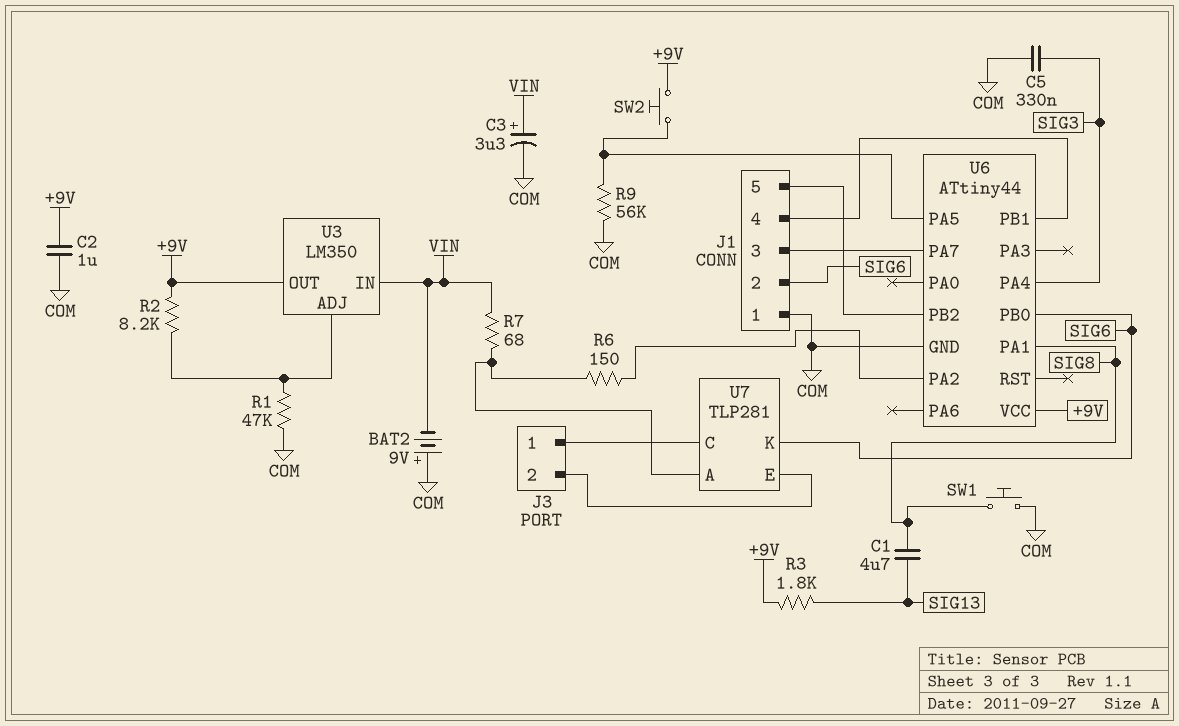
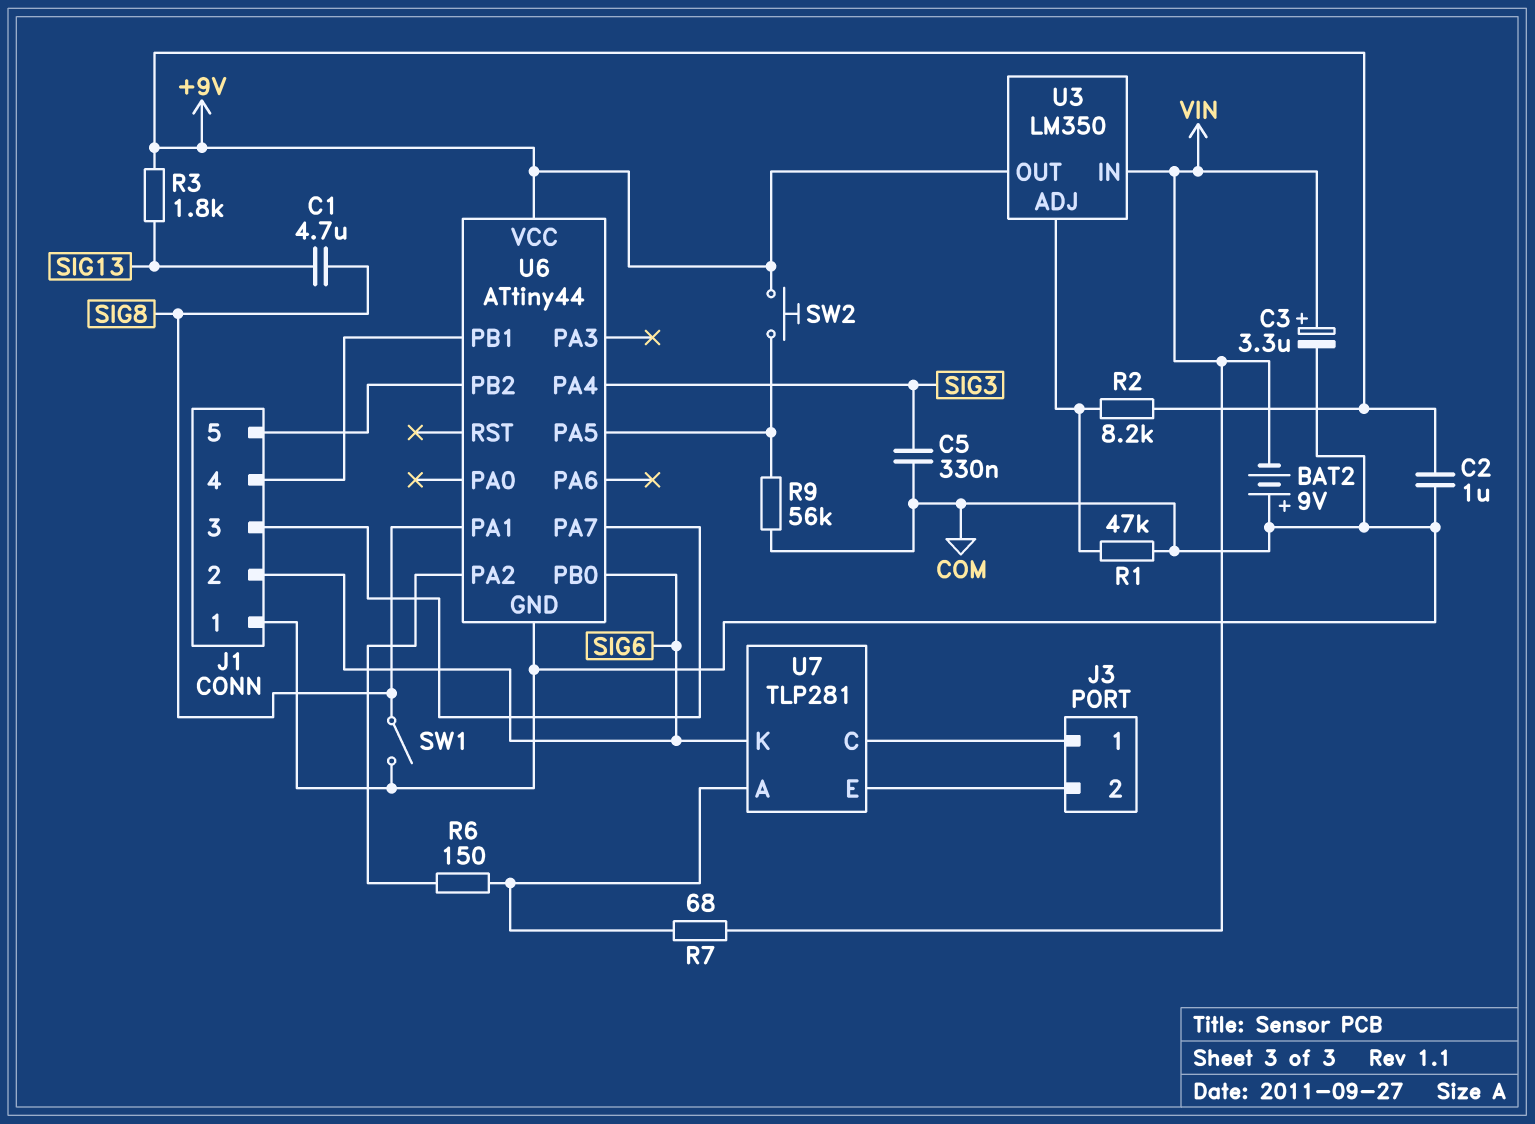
SW1: button (COM, SIG8) -> switch (COM, SIG8)

